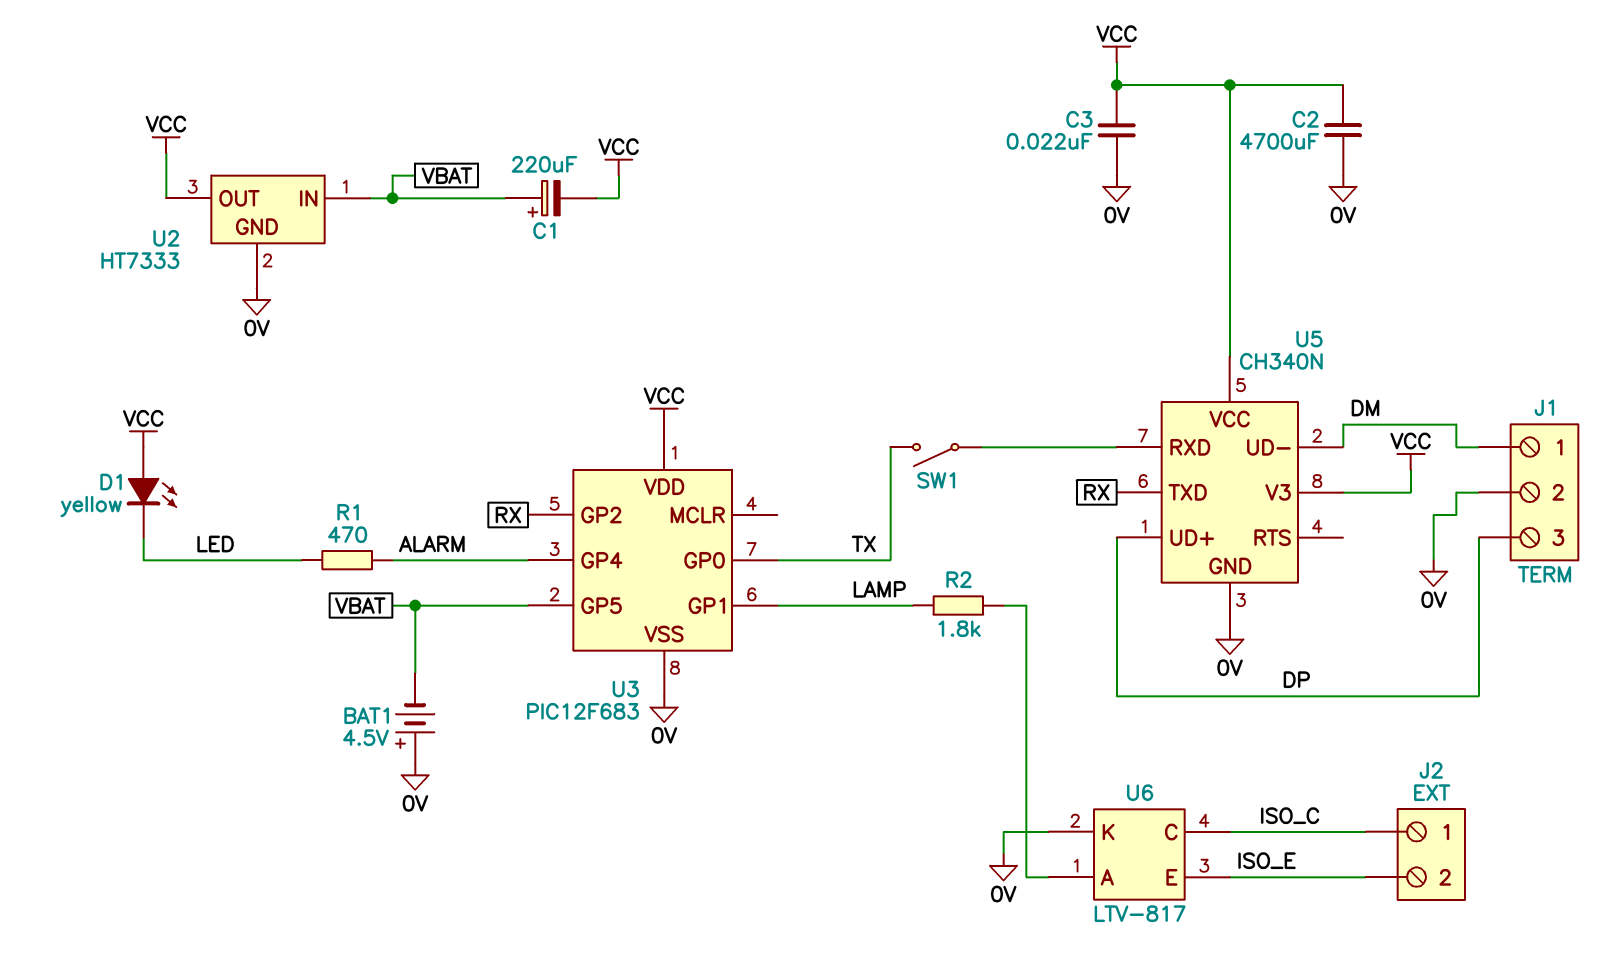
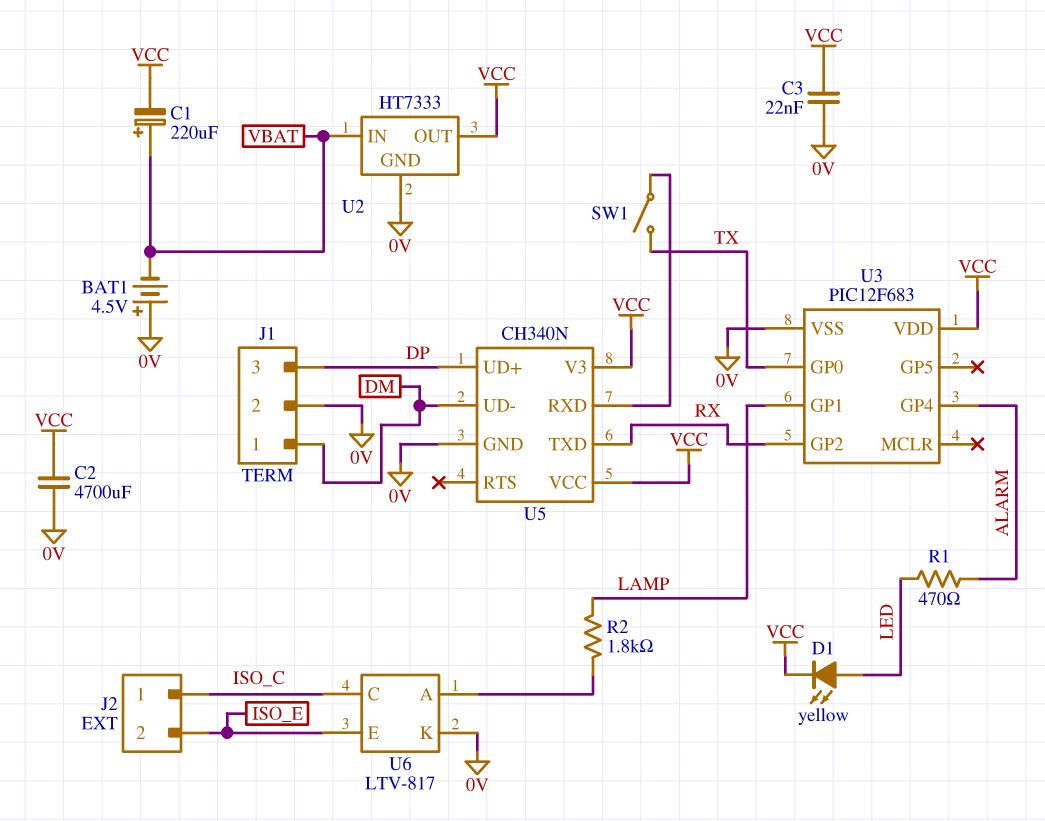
D1: LED yellow (A VCC, K LED) -> LED yellow (A LED, K VCC)
U3 pin GP5: VBAT -> none

